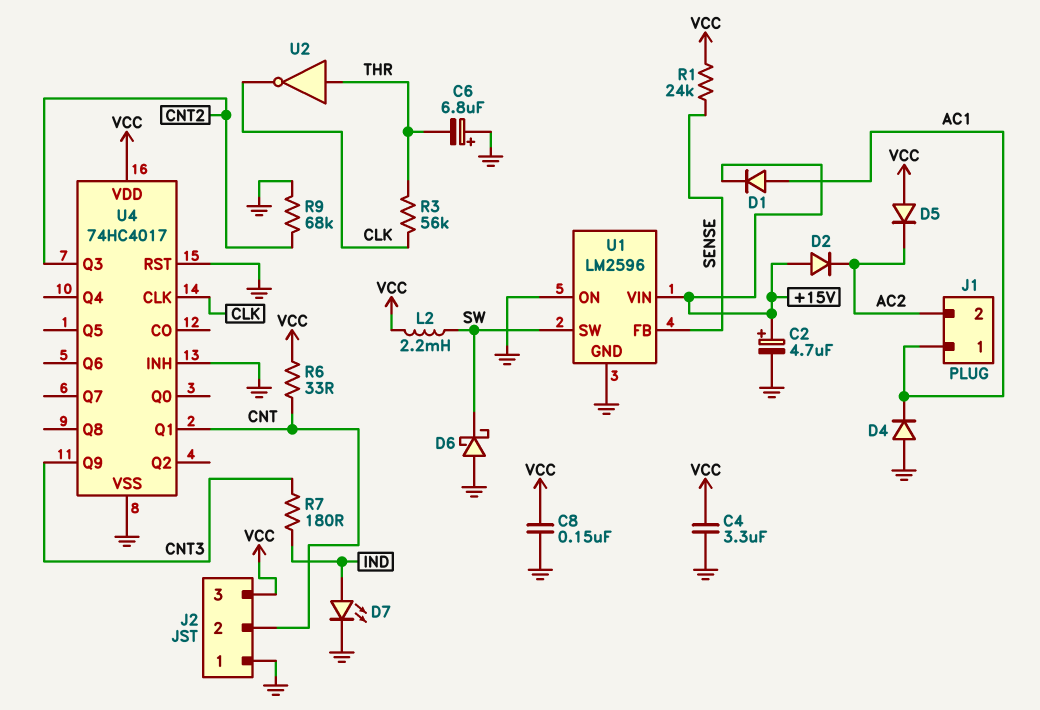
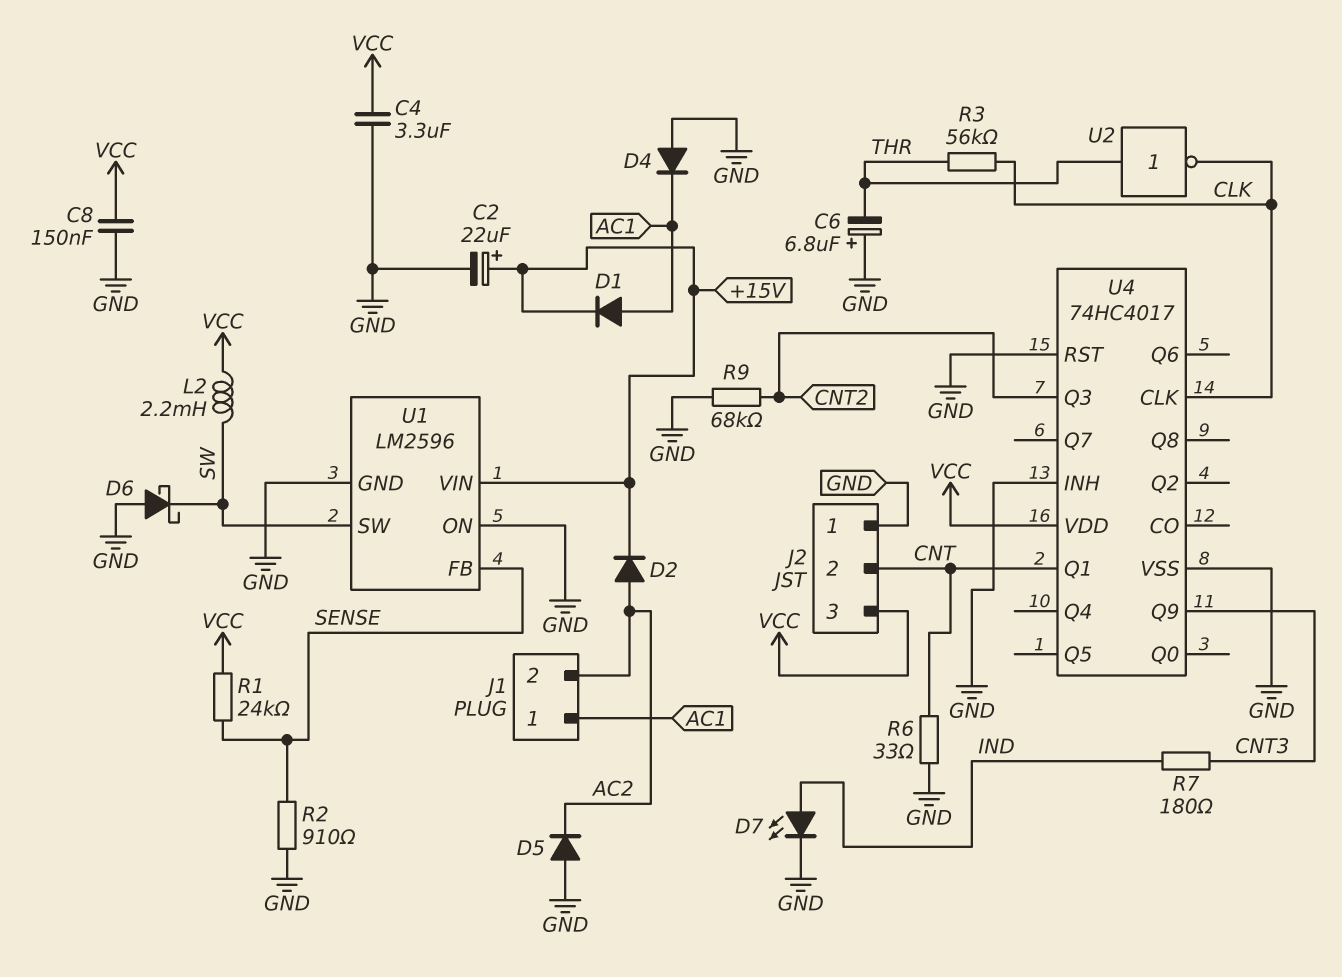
C2: 4.7uF (plus +15V, minus GND) -> 22uF (plus +15V, minus GND)
D2: diode (A +15V, K AC2) -> diode (A AC2, K +15V)
D5: diode (A VCC, K AC2) -> diode (A GND, K AC2)
R2: none -> 910 (GND, SENSE)
R6: 33 (CNT, VCC) -> 33 (CNT, GND)

